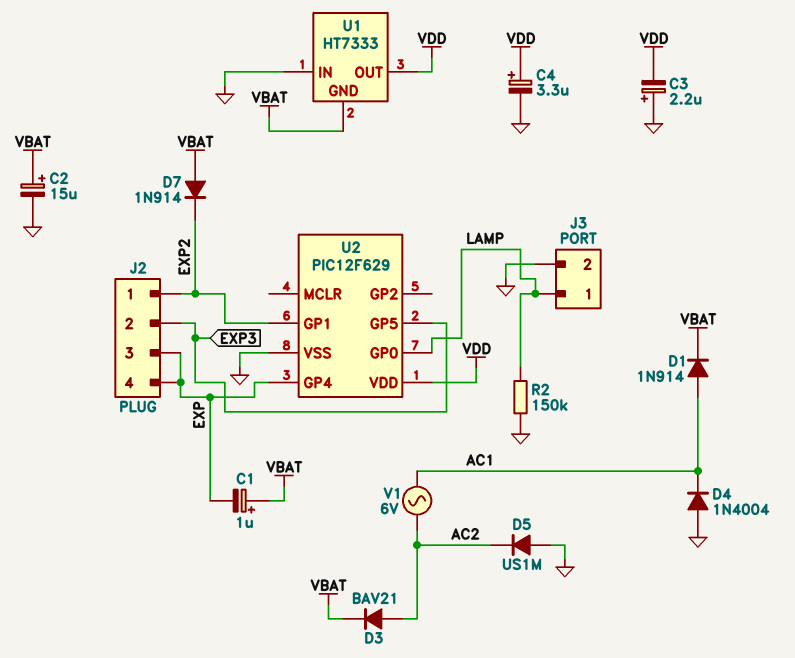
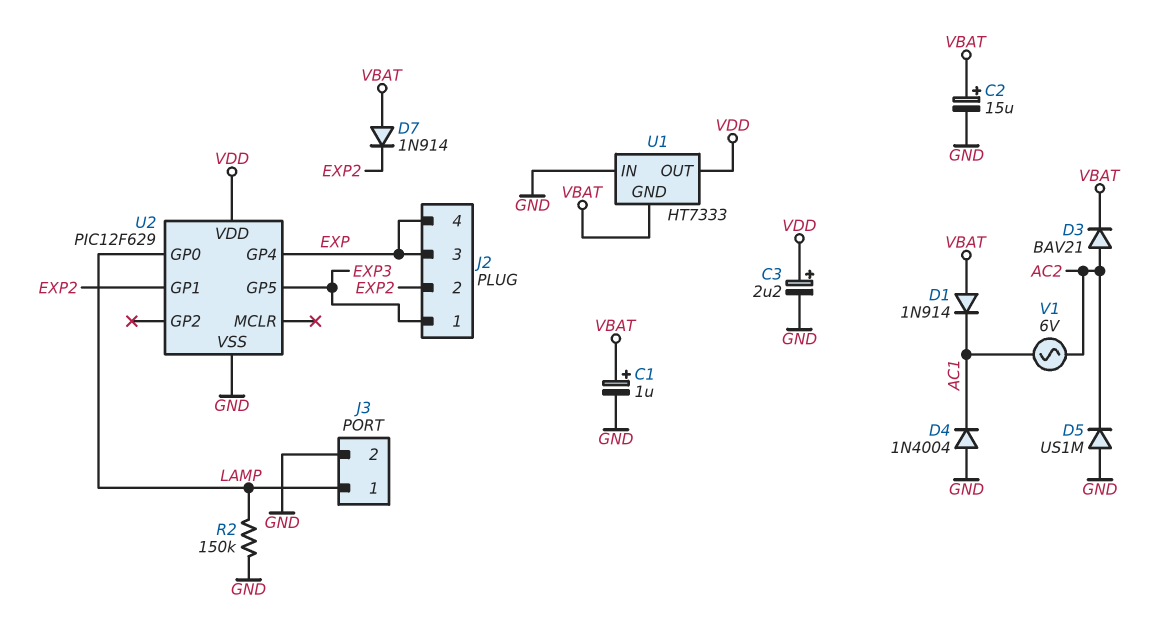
C1: 1uF (plus VBAT, minus EXP) -> 1uF (plus VBAT, minus GND)
C3: 2.2uF (plus GND, minus VDD) -> 2.2uF (plus VDD, minus GND)
C4: 3.3uF (plus VDD, minus GND) -> none
D1: diode 1N914 (A AC1, K VBAT) -> diode 1N914 (A VBAT, K AC1)
J2 pin 1: EXP2 -> EXP3
J2 pin 2: EXP3 -> EXP2

